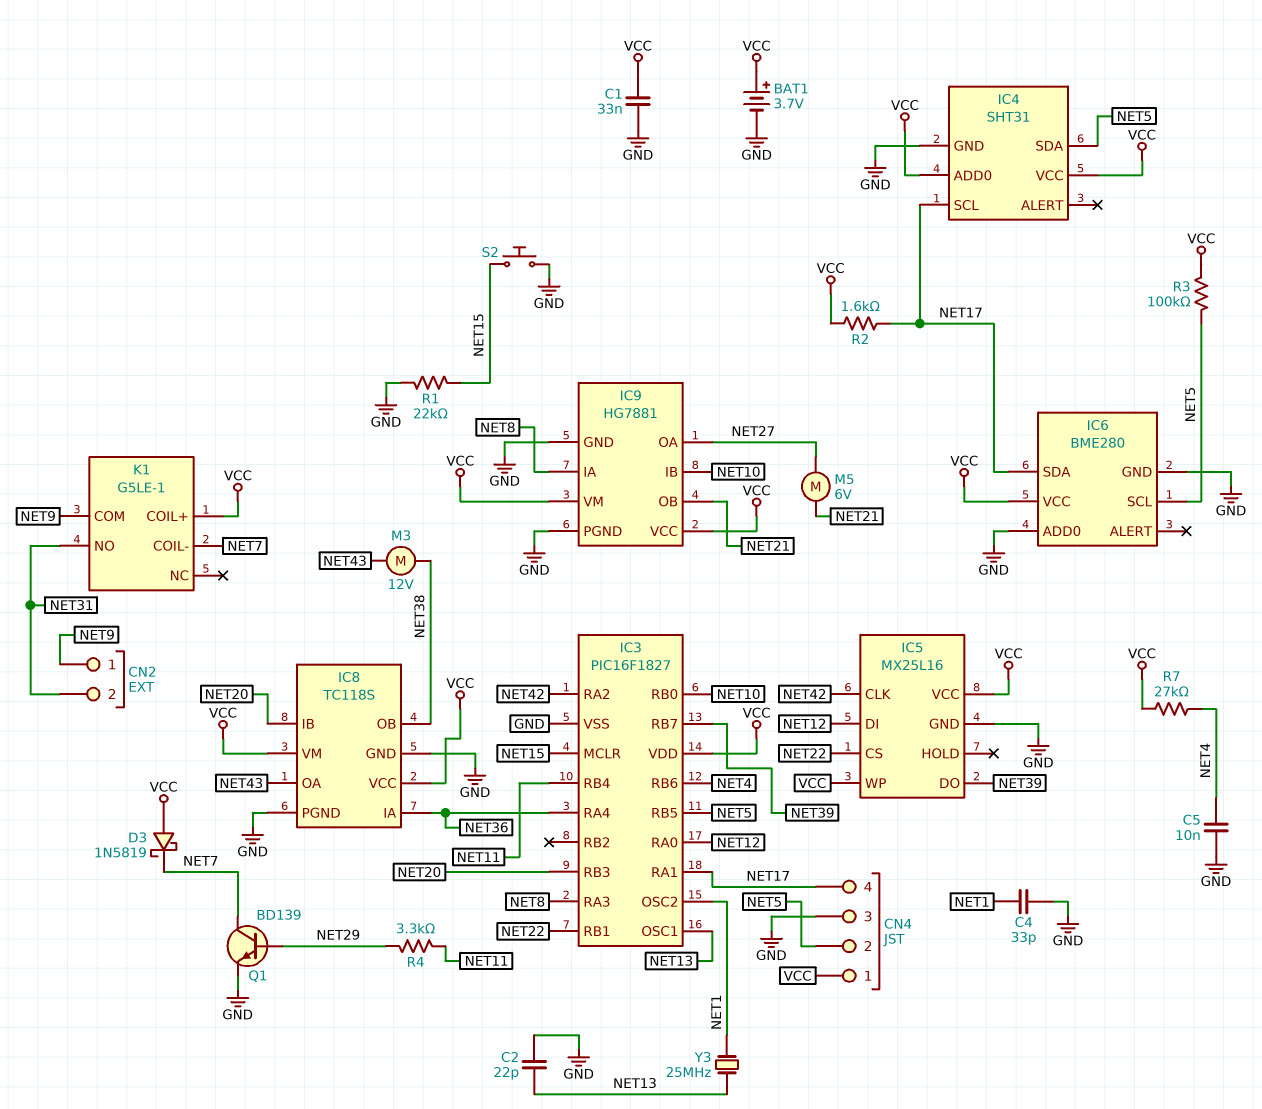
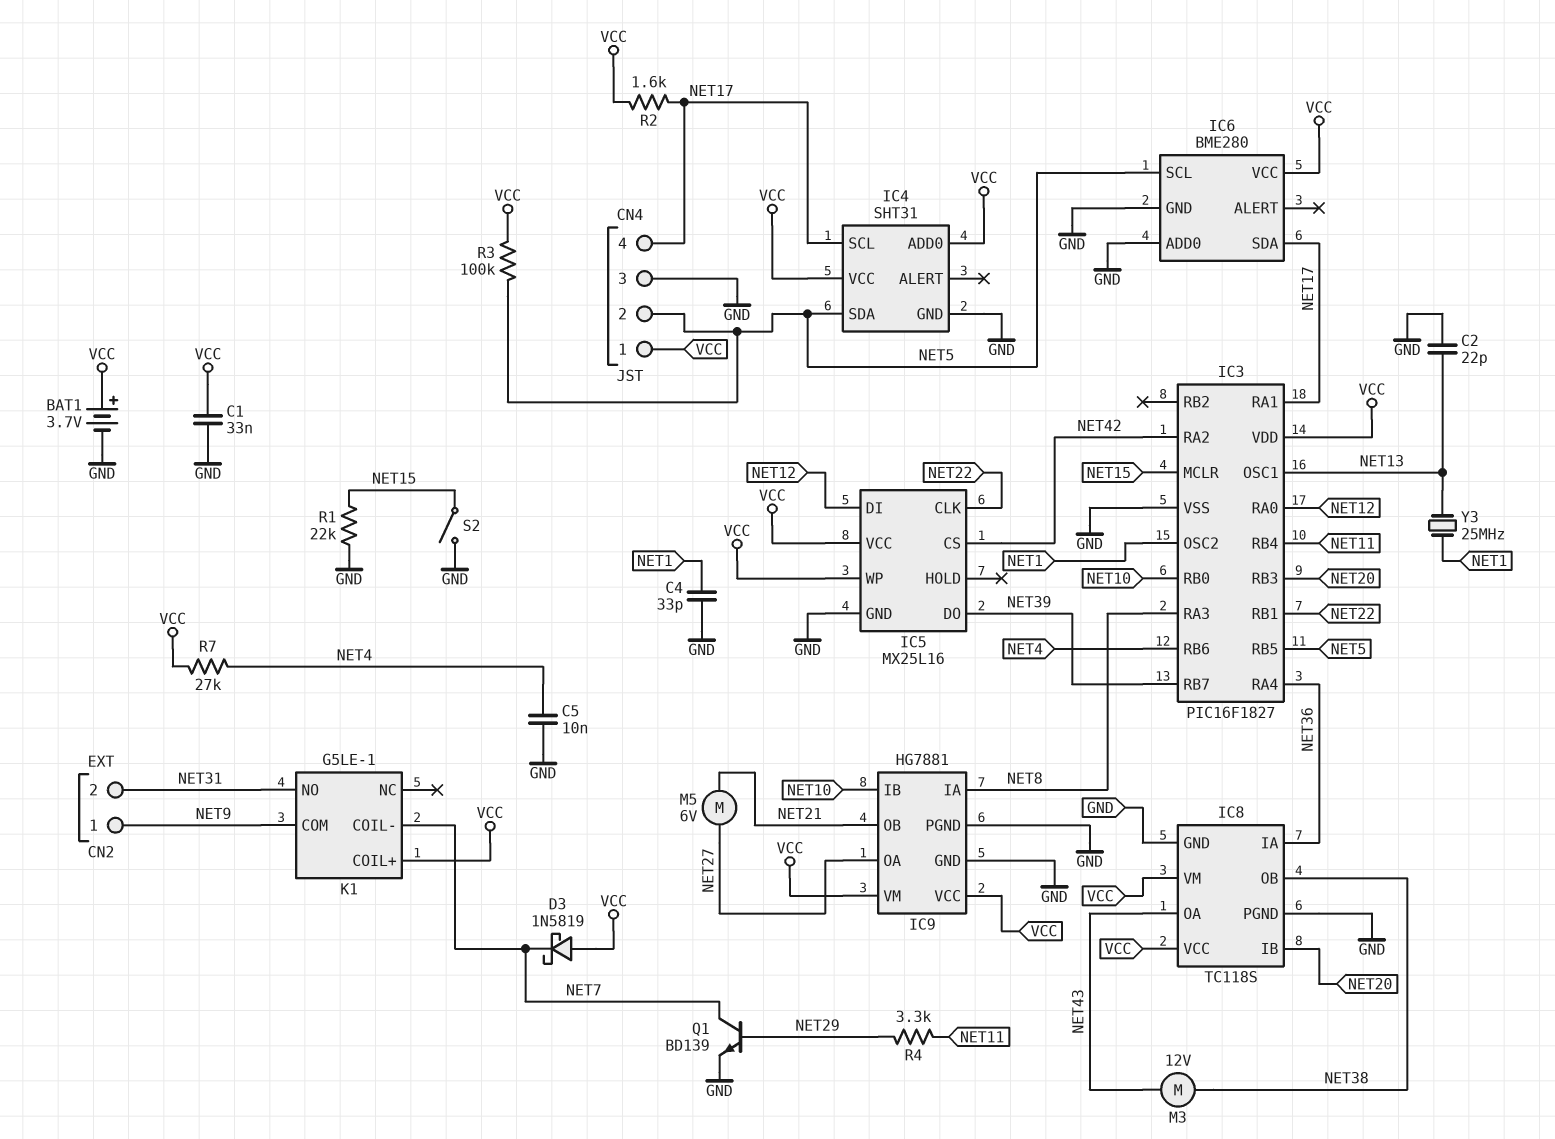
IC5 pin CLK: NET42 -> NET22
IC5 pin CS: NET22 -> NET42
S2: button (GND, NET15) -> switch (GND, NET15)

